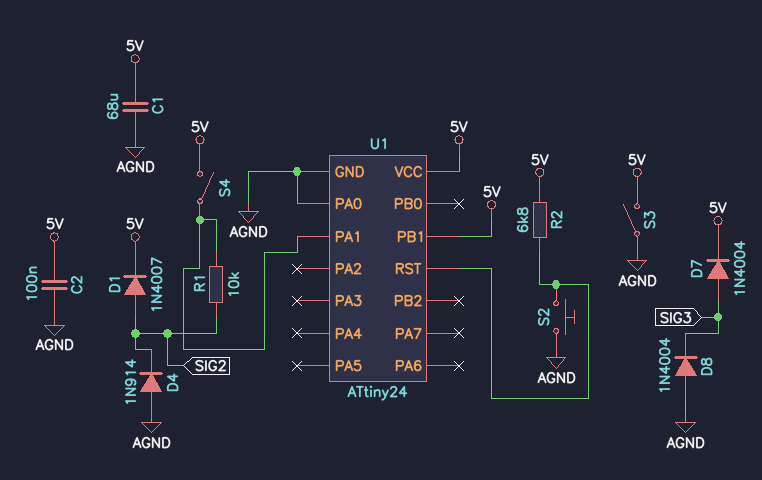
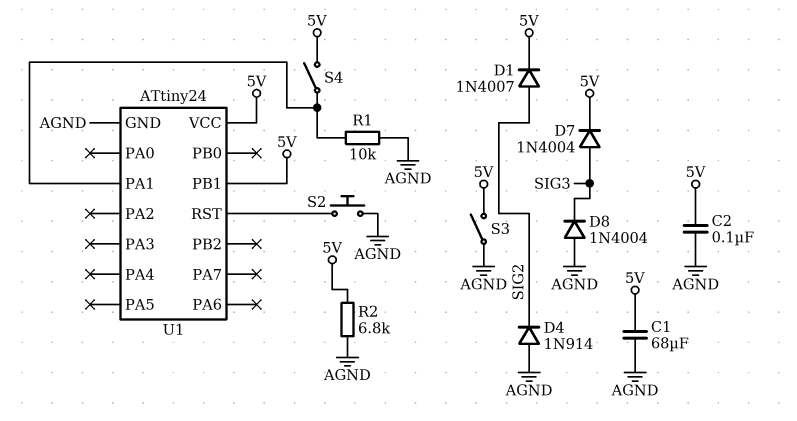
R1: 10k (SIG2, U1/PA1) -> 10k (AGND, U1/PA1)
R2: 6.8k (5V, U1/RST) -> 6.8k (5V, AGND)
U1 pin PA0: AGND -> none

